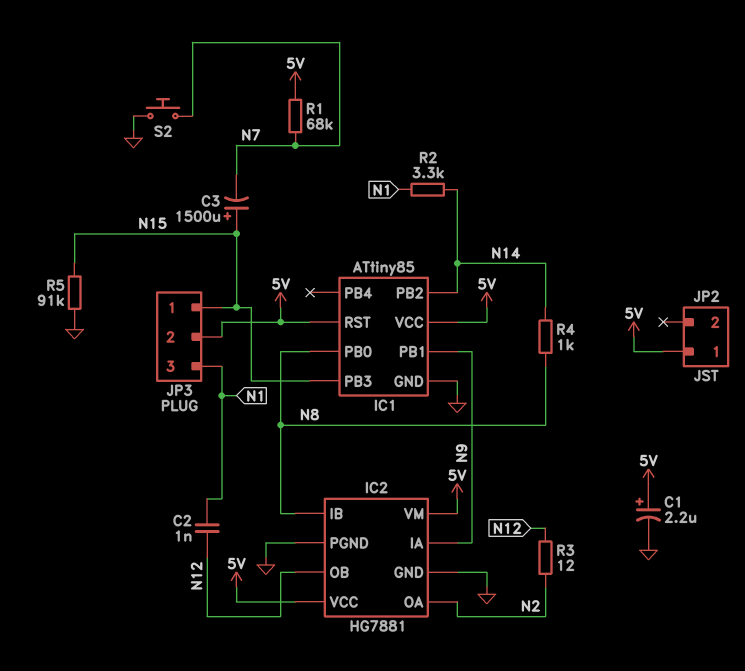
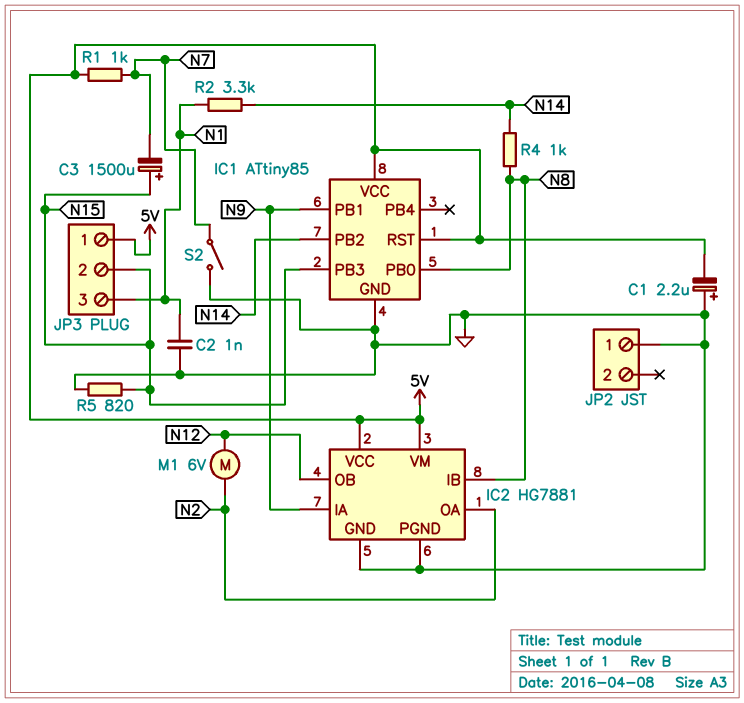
C1: 2.2uF (plus 5V, minus GND) -> 2.2uF (plus GND, minus 5V)
C2: 1nF (N1, N12) -> 1nF (GND, N1)
JP2 pin 1: 5V -> GND
JP3 pin 1: N15 -> 5V
JP3 pin 2: 5V -> N15
M1: none -> motor 6V (N2, N12)
R1: 68k (5V, N7) -> 1k (5V, N7)
R3: 12 (N2, N12) -> none
R5: 91k (GND, N15) -> 820 (GND, N15)
S2: button (GND, N7) -> switch (GND, N7)

